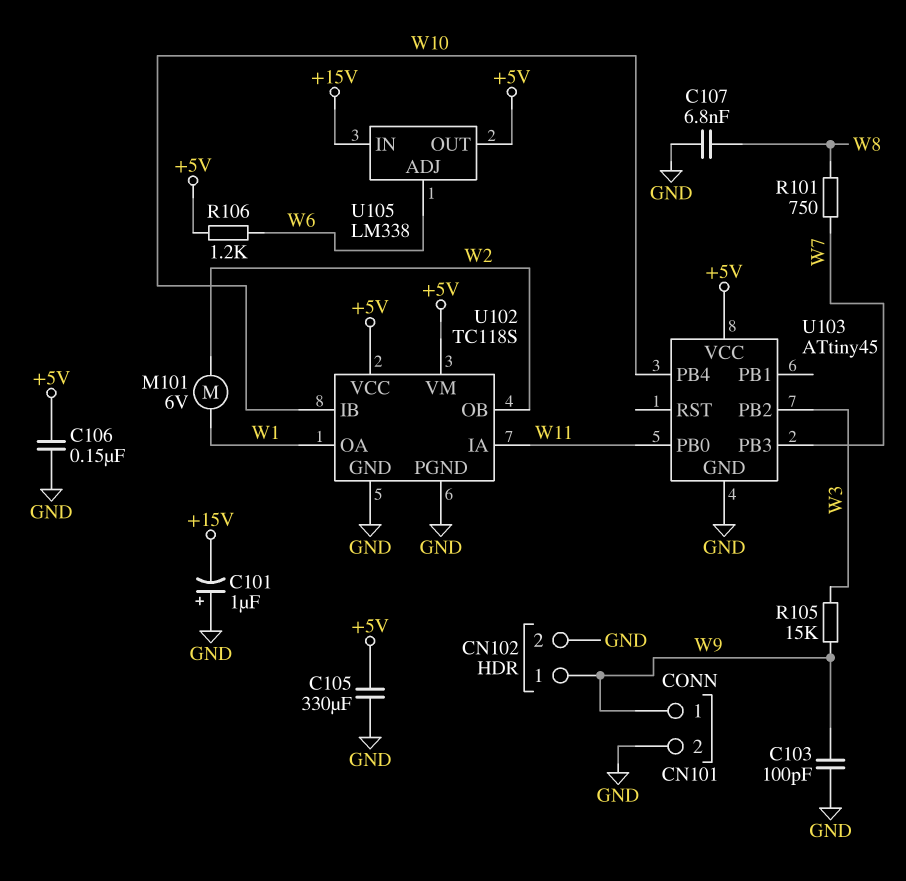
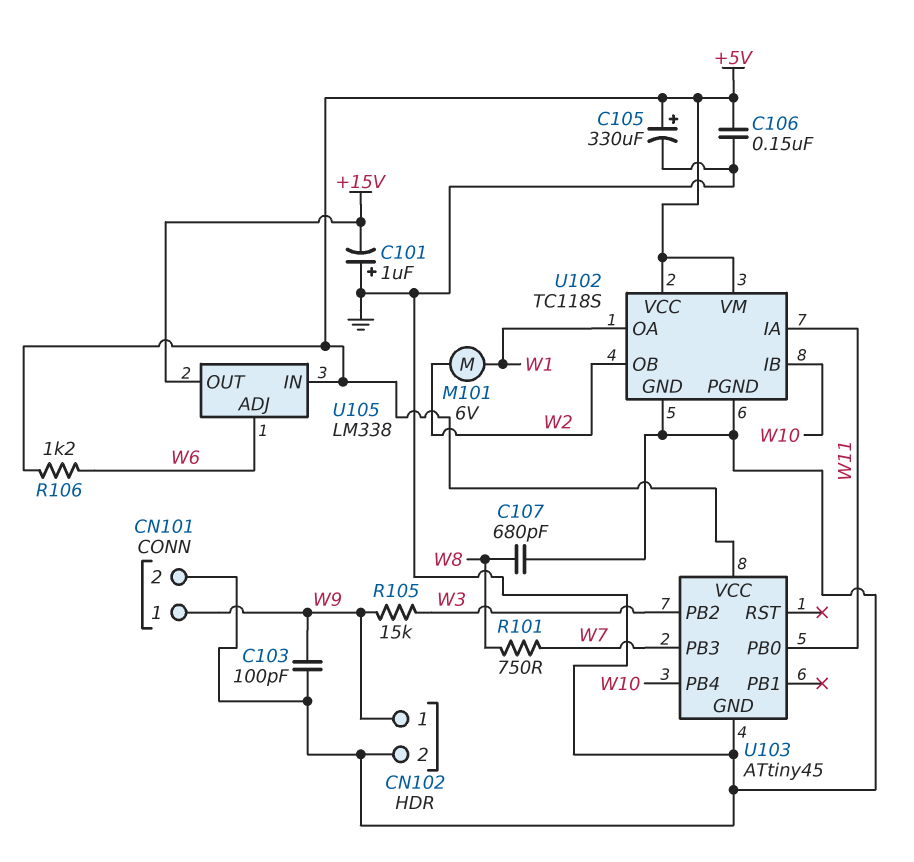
C105: 330uF (+5V, GND) -> 330uF (plus +5V, minus GND)
C107: 6.8nF (GND, W8) -> 680pF (GND, W8)
U105 pin IN: +15V -> +5V
U105 pin OUT: +5V -> +15V

